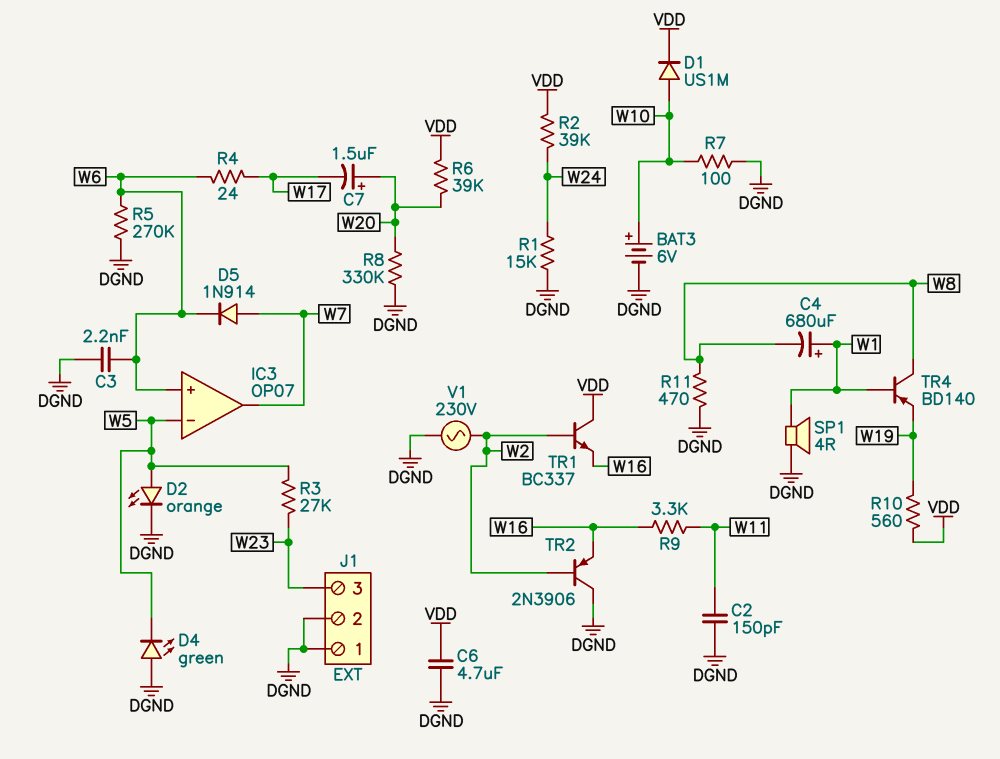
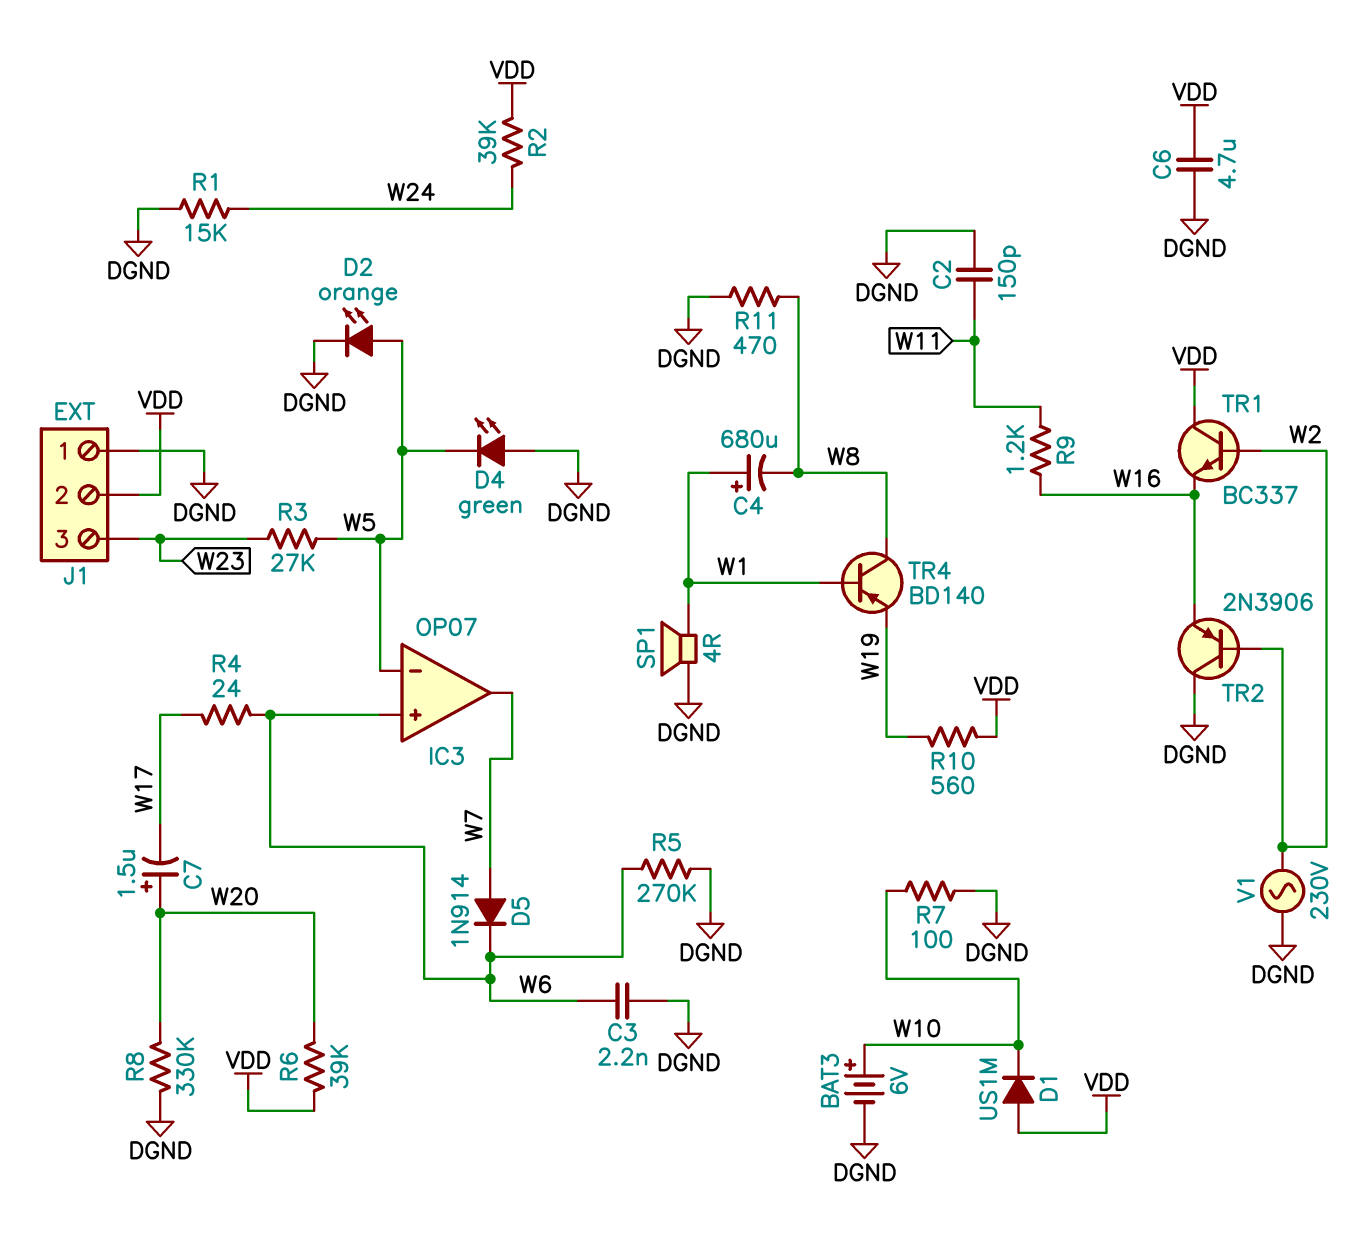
D1: diode US1M (A W10, K VDD) -> diode US1M (A VDD, K W10)
J1 pin 2: DGND -> VDD
R9: 3.3k (W11, W16) -> 1.2k (W11, W16)

